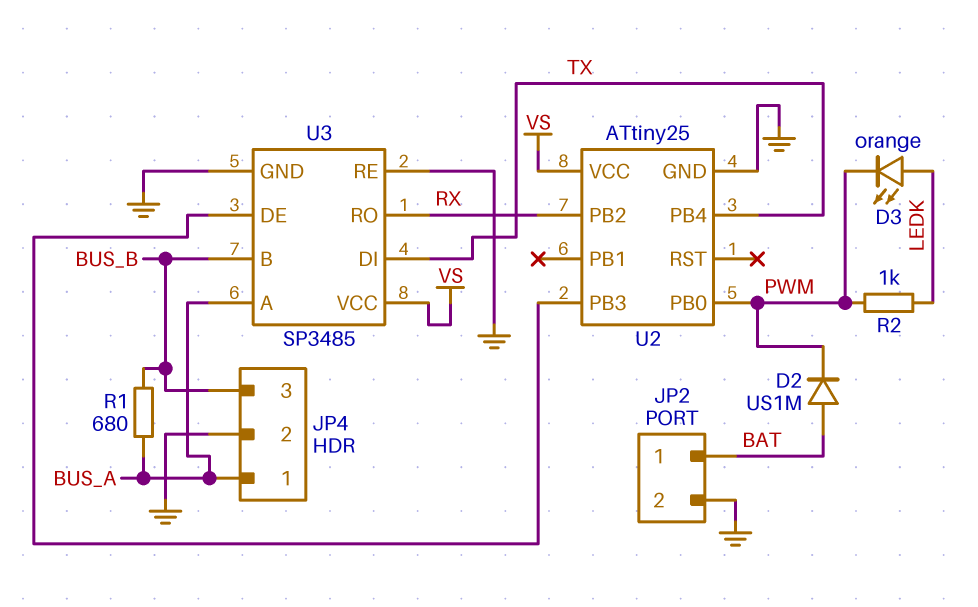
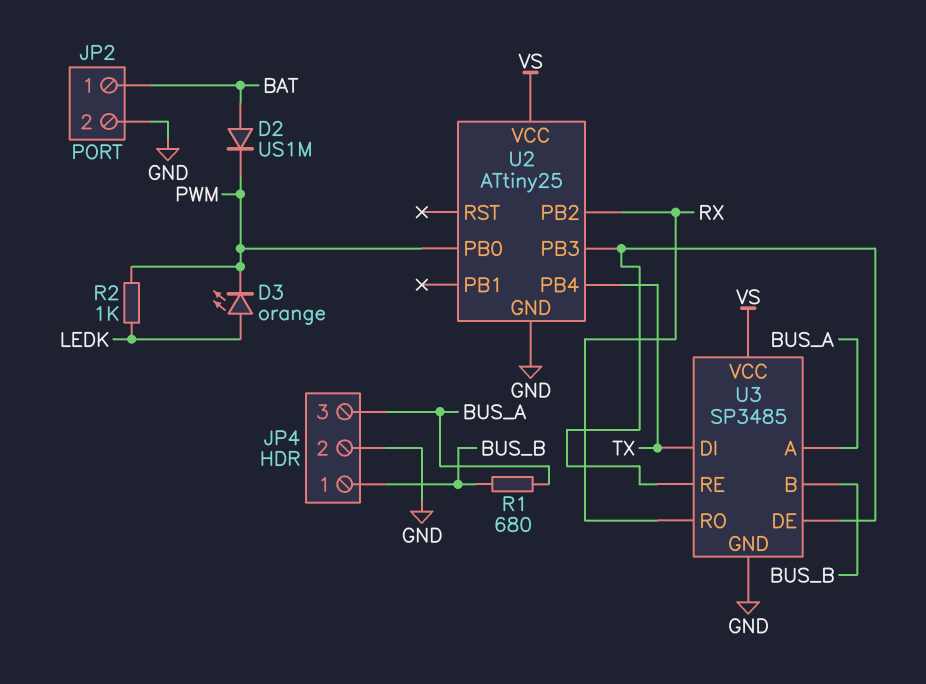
JP4 pin 1: BUS_A -> BUS_B
JP4 pin 3: BUS_B -> BUS_A
U3 pin RE: GND -> U2/PB3

